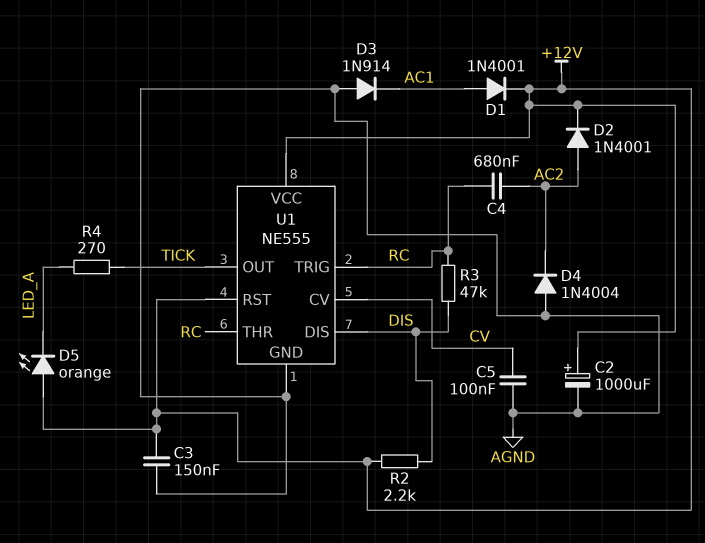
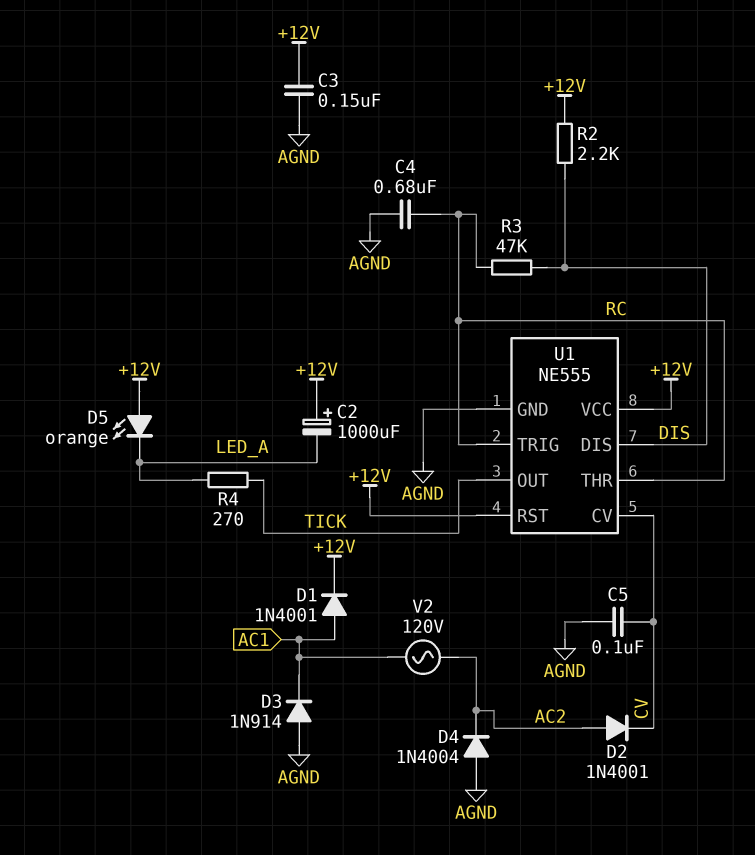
C2: 1000uF (plus +12V, minus AGND) -> 1000uF (plus +12V, minus LED_A)
C4: 680nF (AC2, RC) -> 680nF (AGND, RC)
D2: diode 1N4001 (A AC2, K +12V) -> diode 1N4001 (A AC2, K CV)
V2: none -> AC 120V (AC1, AC2)

